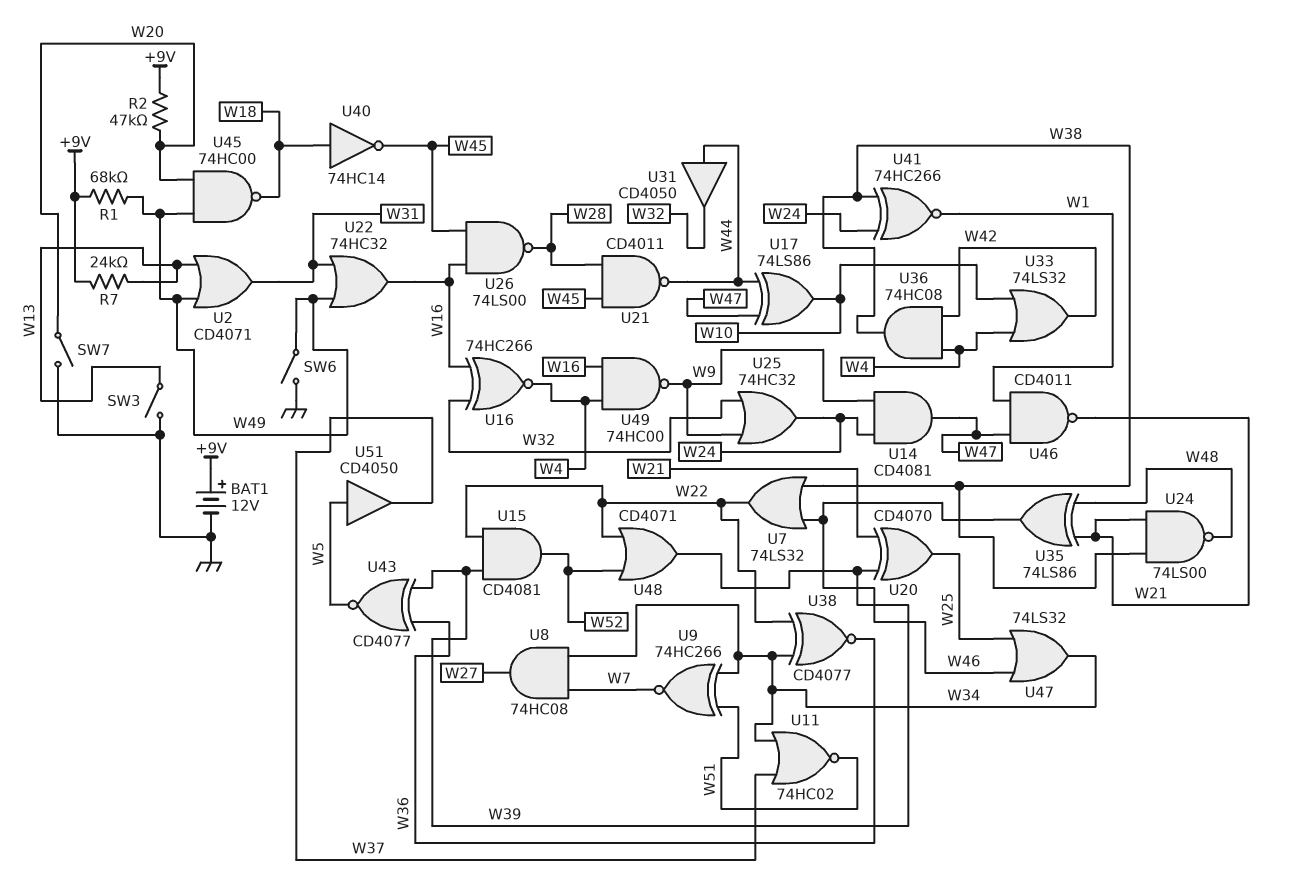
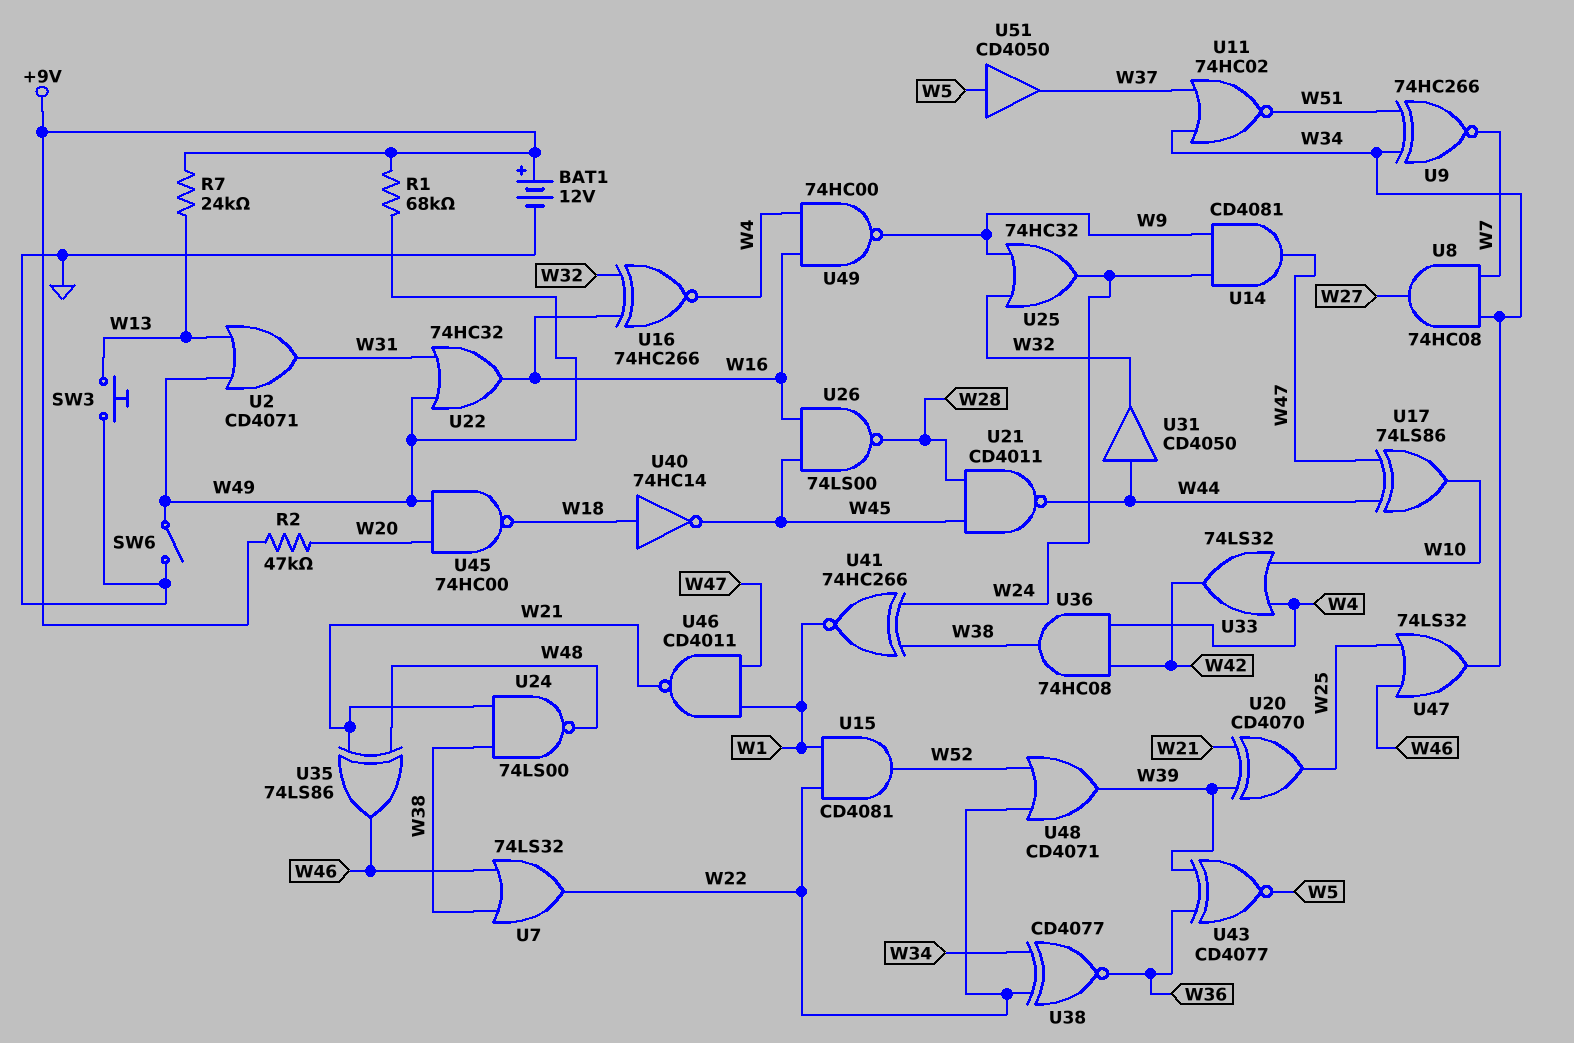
SW3: switch (GND, W13) -> button (GND, W13)
SW7: switch (GND, W20) -> none
U15: AND CD4081 (in W22, in W39, out W52) -> AND CD4081 (in W1, in W22, out W52)

